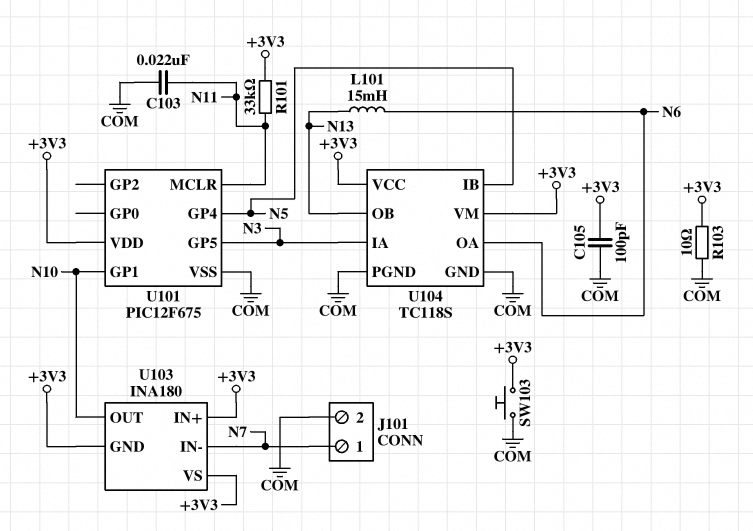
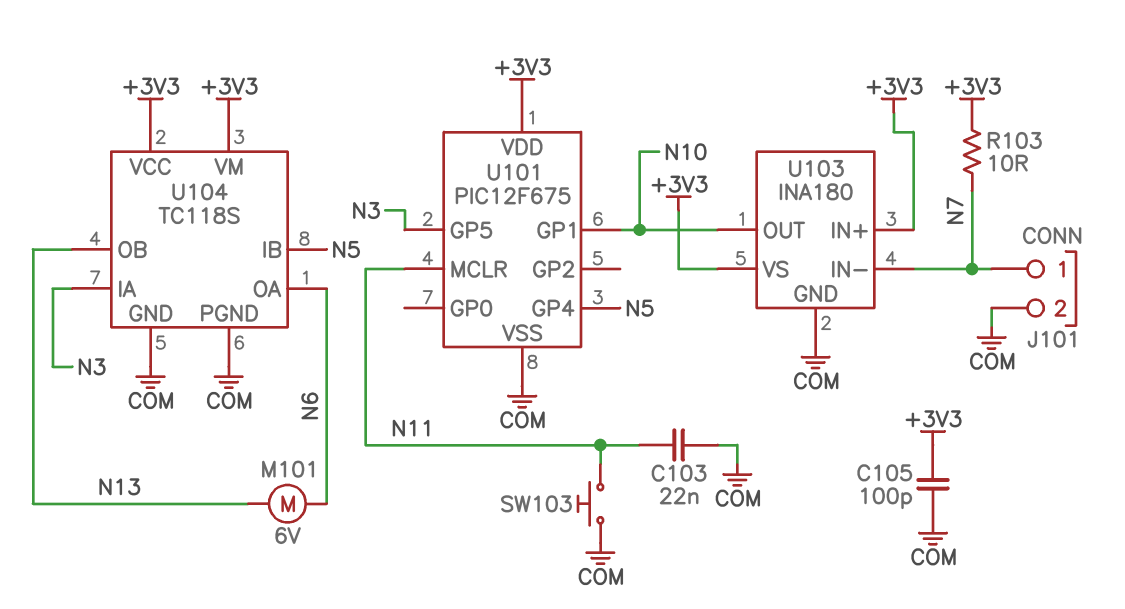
L101: 15mH (N6, N13) -> none
M101: none -> motor 6V (N6, N13)
R101: 33k (+3V3, N11) -> none
R103: 10 (+3V3, COM) -> 10 (+3V3, N7)
SW103: button (+3V3, COM) -> button (COM, N11)
U103 pin GND: +3V3 -> COM

